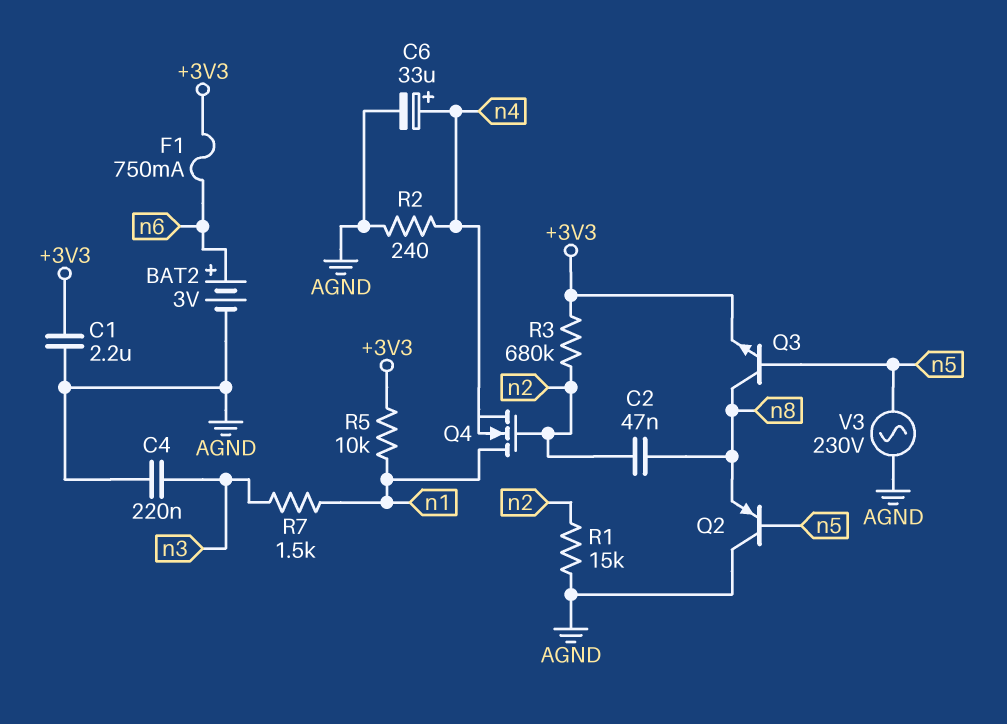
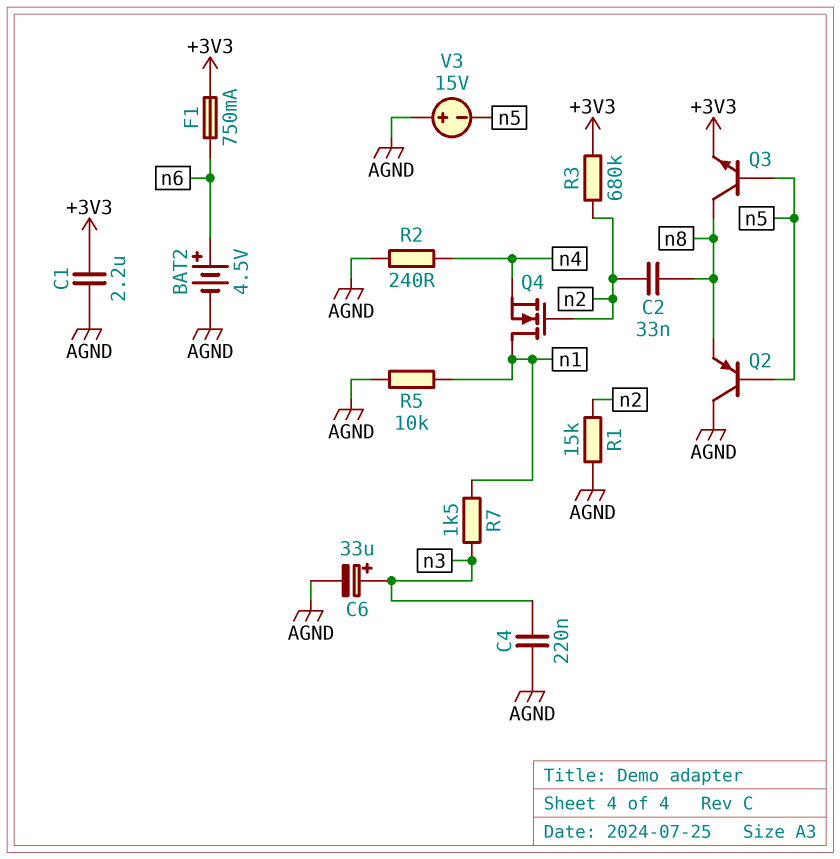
BAT2: 3V (plus n6, minus AGND) -> 4.5V (plus n6, minus AGND)
C2: 47nF (n2, n8) -> 33nF (n2, n8)
C6: 33uF (plus n4, minus AGND) -> 33uF (plus n3, minus AGND)
R5: 10k (+3V3, n1) -> 10k (AGND, n1)
V3: AC 230V (AGND, n5) -> 15V (plus AGND, minus n5)

